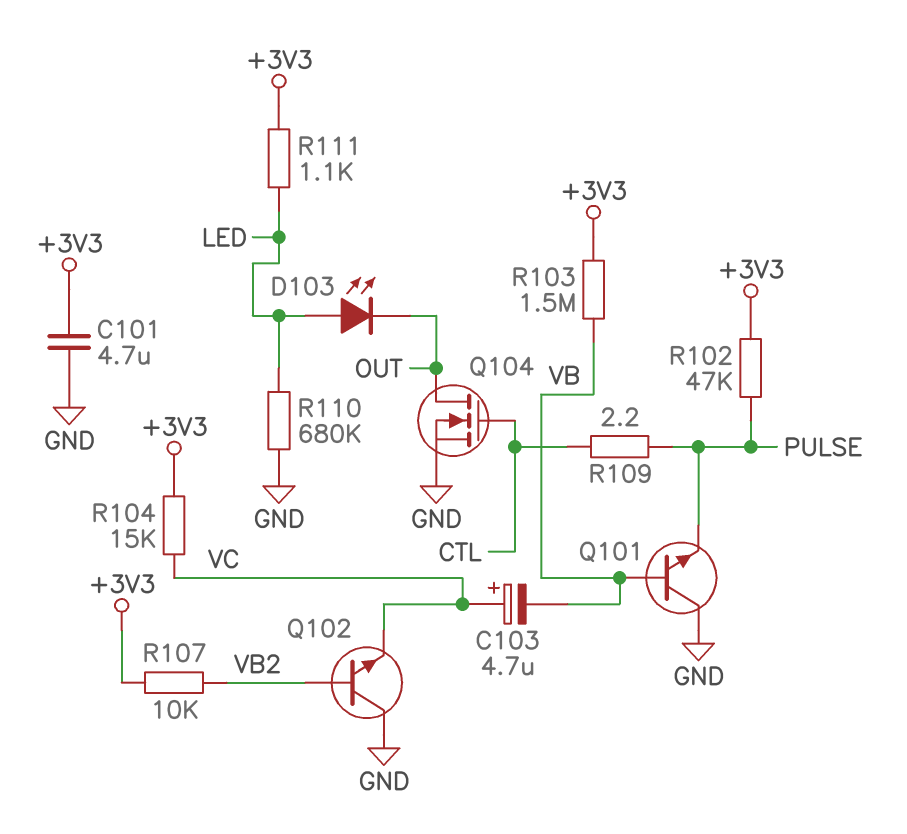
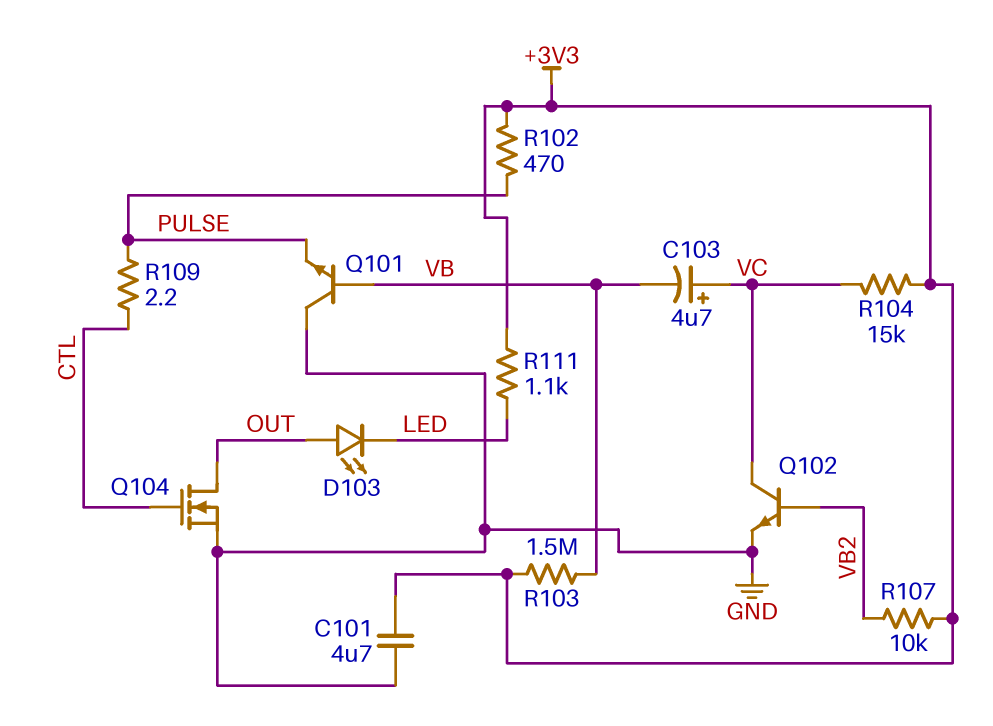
D103: LED (A LED, K OUT) -> LED (A OUT, K LED)
Q102: NPN (B VB2, C GND, E VC) -> NPN (B VB2, C VC, E GND)
R102: 47k (+3V3, PULSE) -> 470 (+3V3, PULSE)
R110: 680k (GND, LED) -> none

